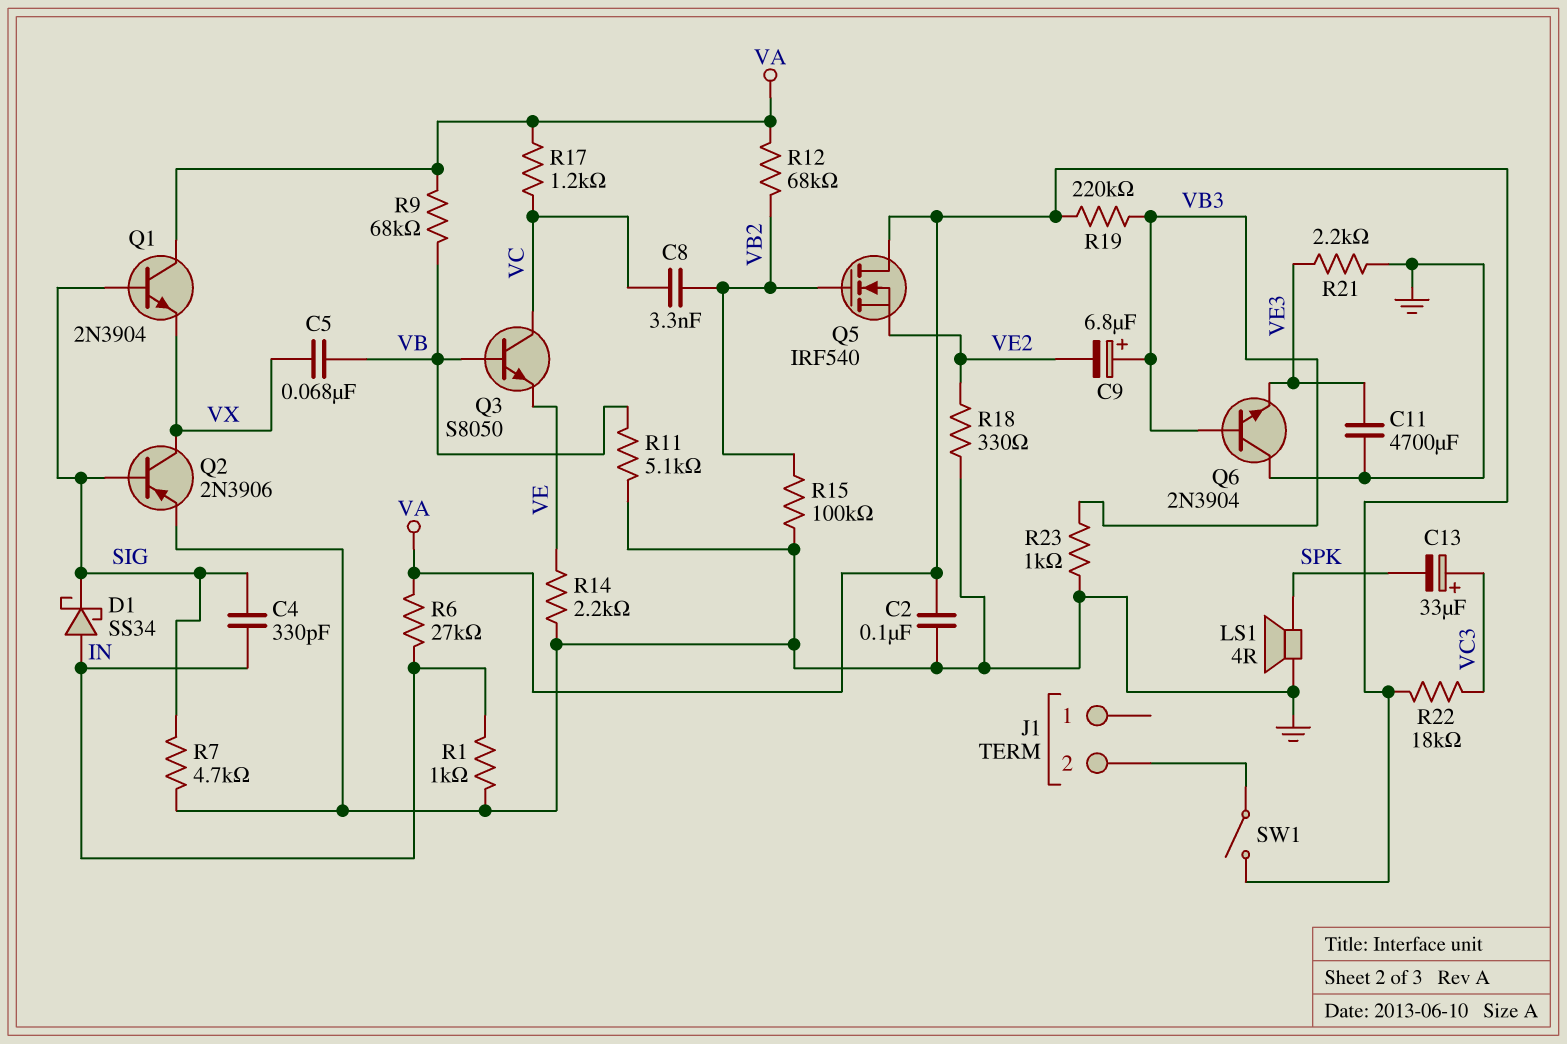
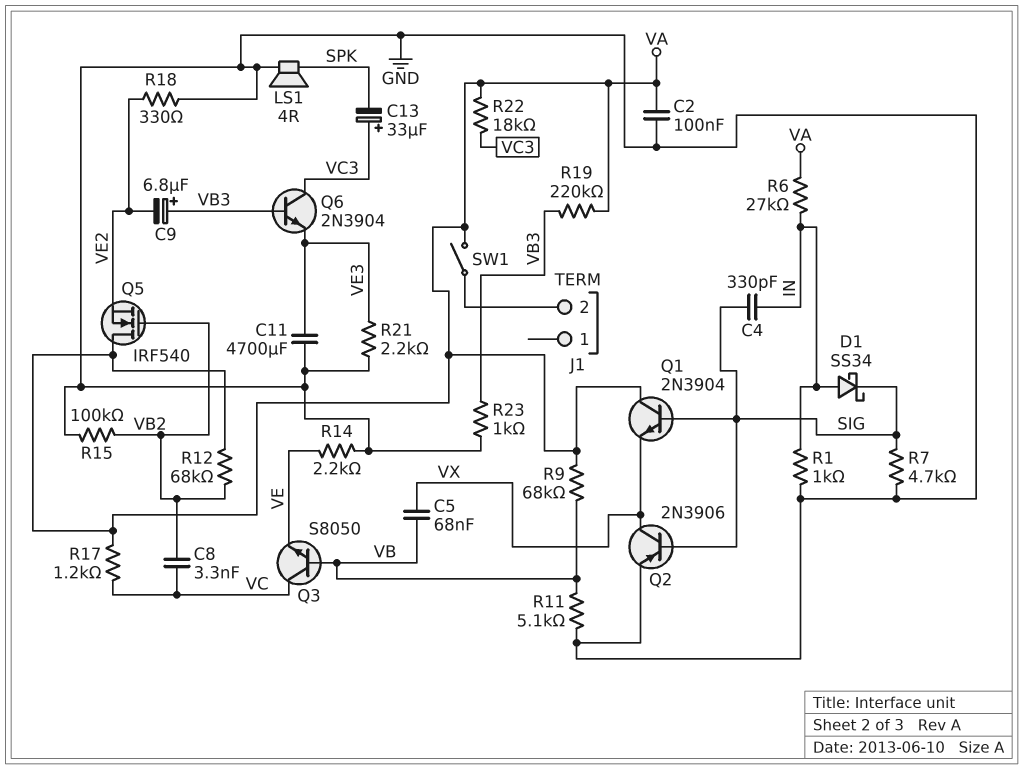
Q6: NPN 2N3904 (B VB3, C GND, E VE3) -> NPN 2N3904 (B VB3, C VC3, E VE3)

